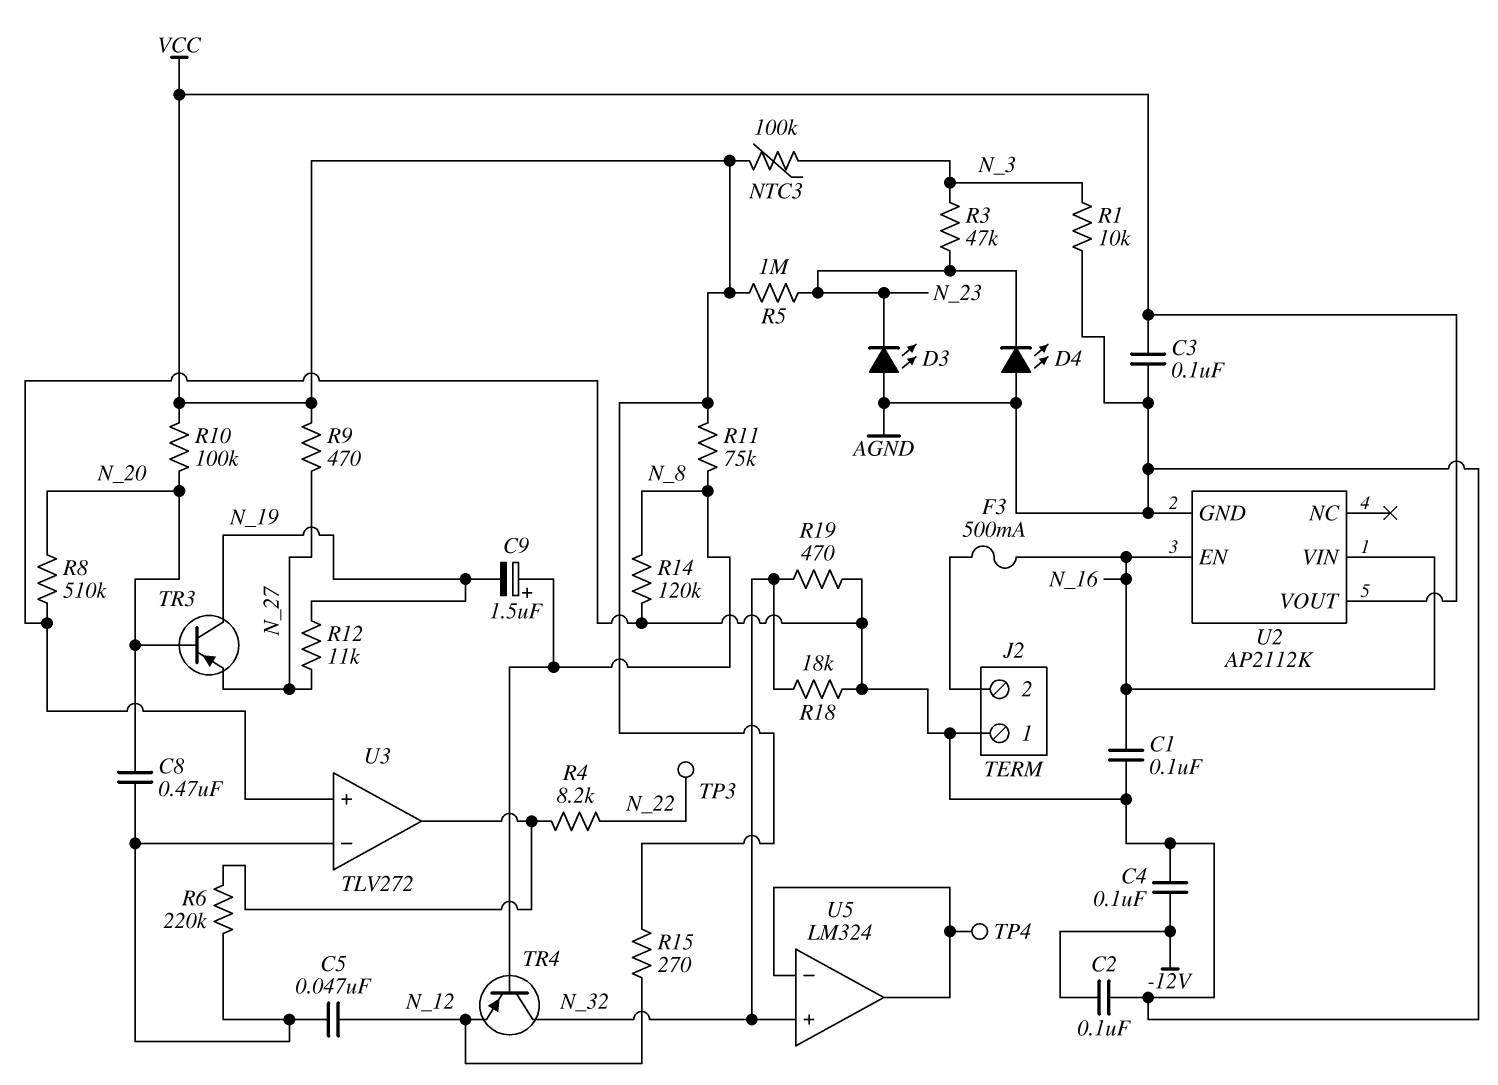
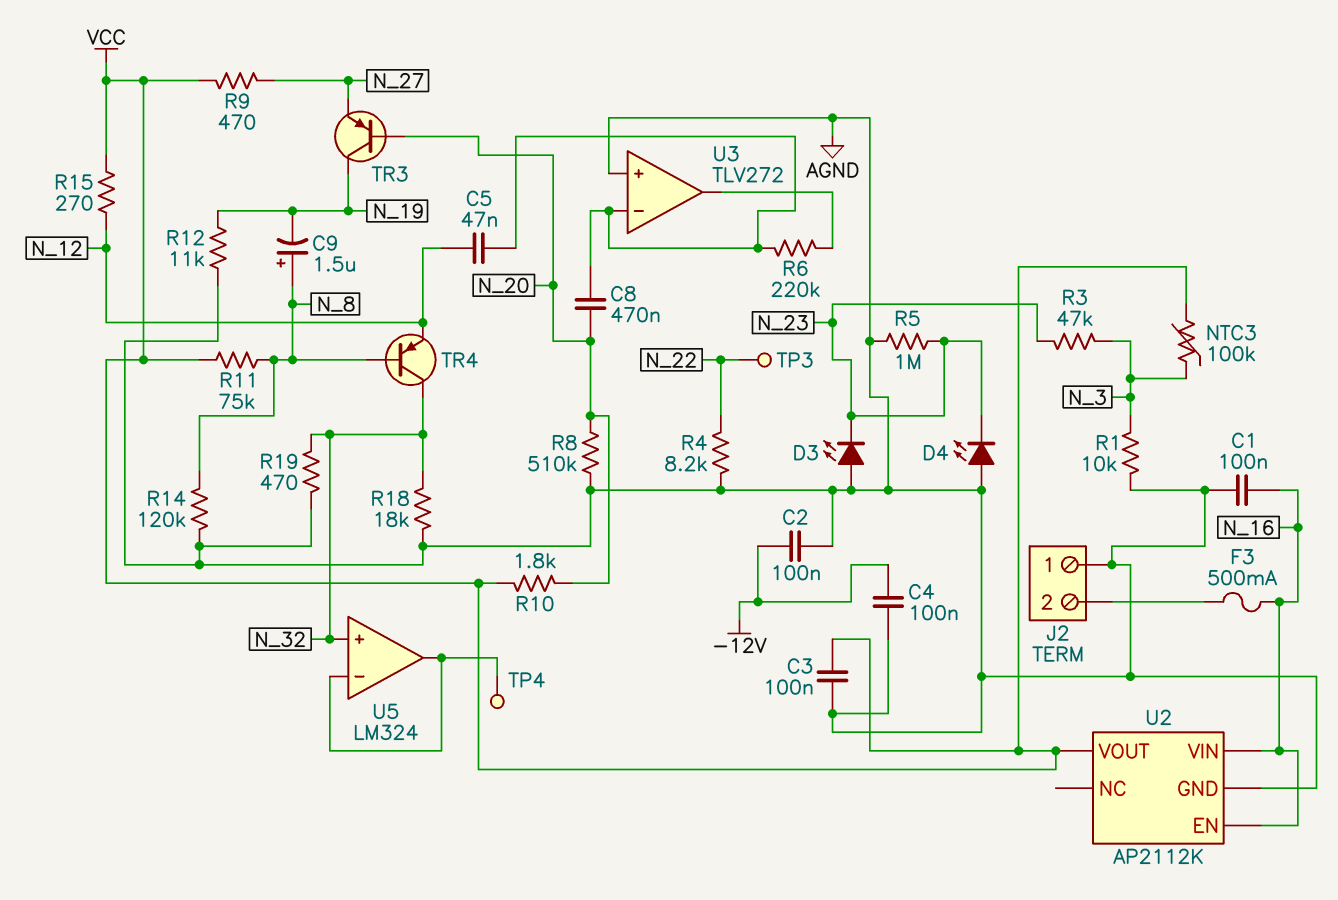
R4: 8.2k (N_22, U3/out) -> 8.2k (AGND, N_22)
R5: 1M (N_23, VCC) -> 1M (AGND, N_23)
R10: 100k (N_20, VCC) -> 1.8k (N_20, VCC)
R12: 11k (N_19, N_27) -> 11k (AGND, N_19)

